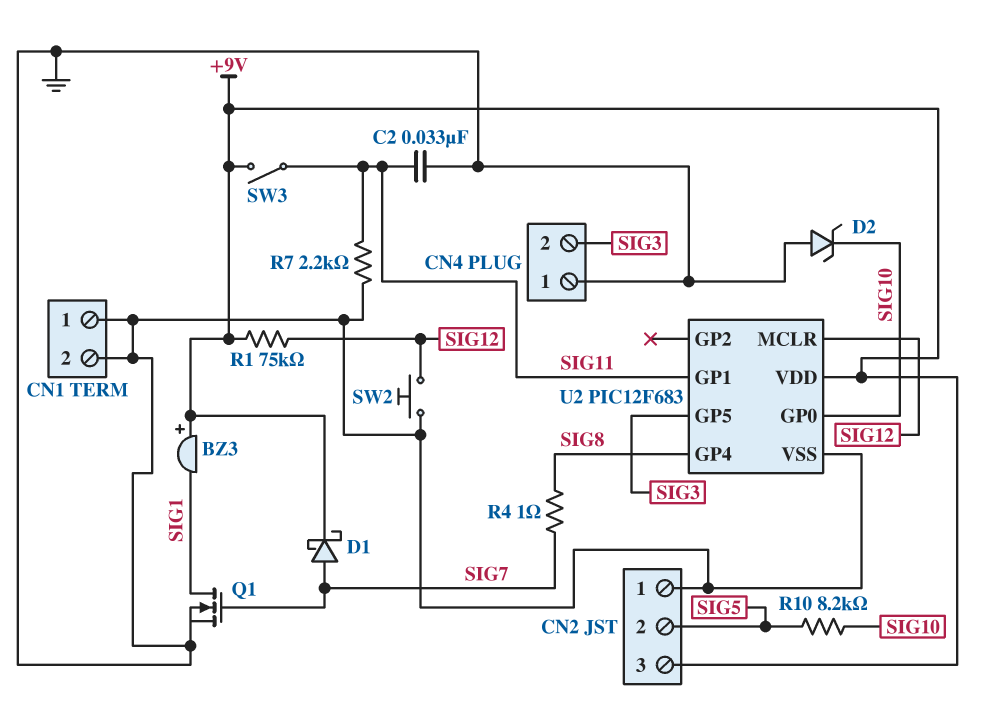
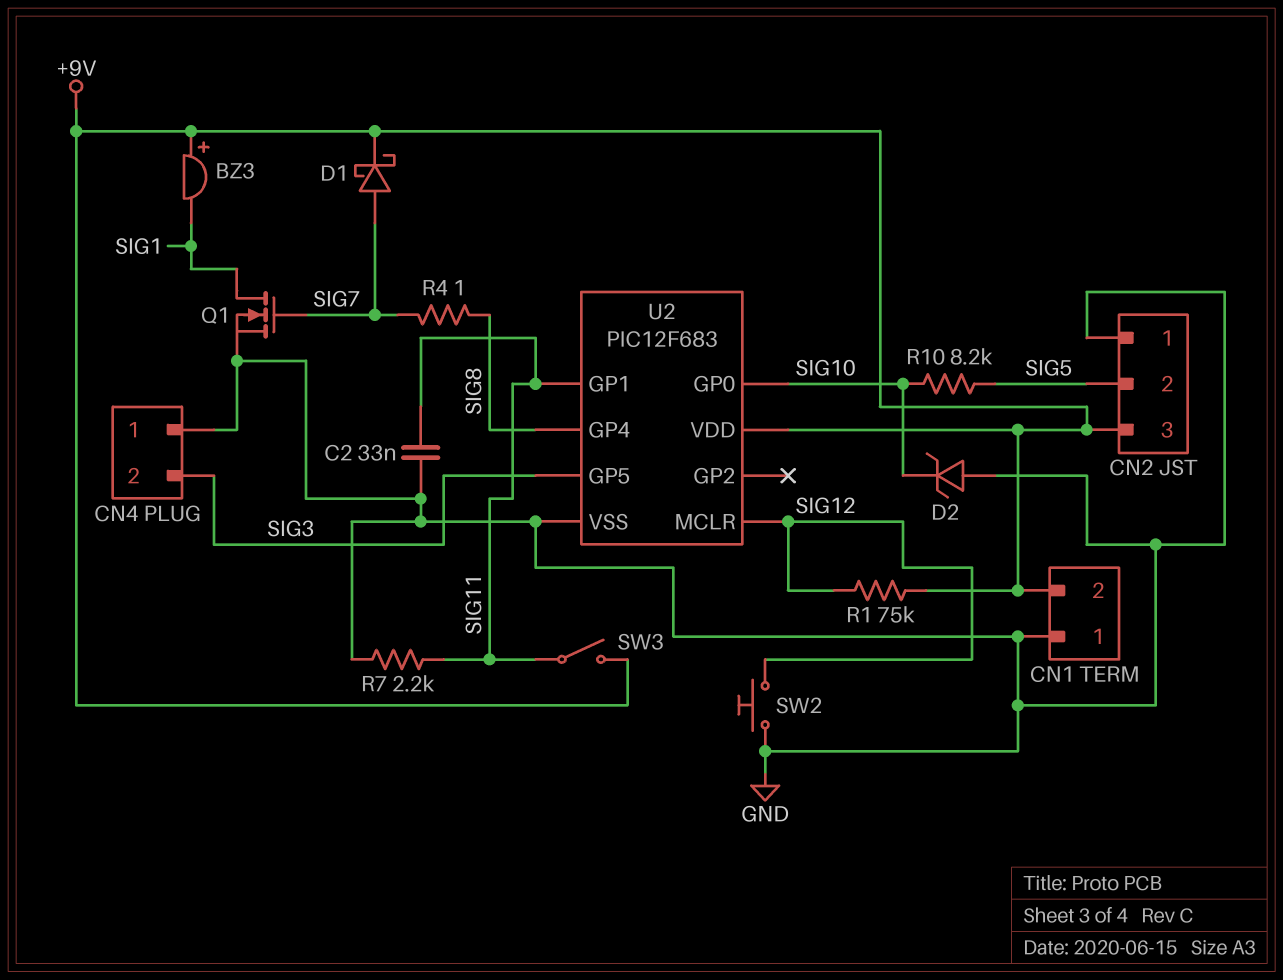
CN1 pin 2: GND -> +9V

